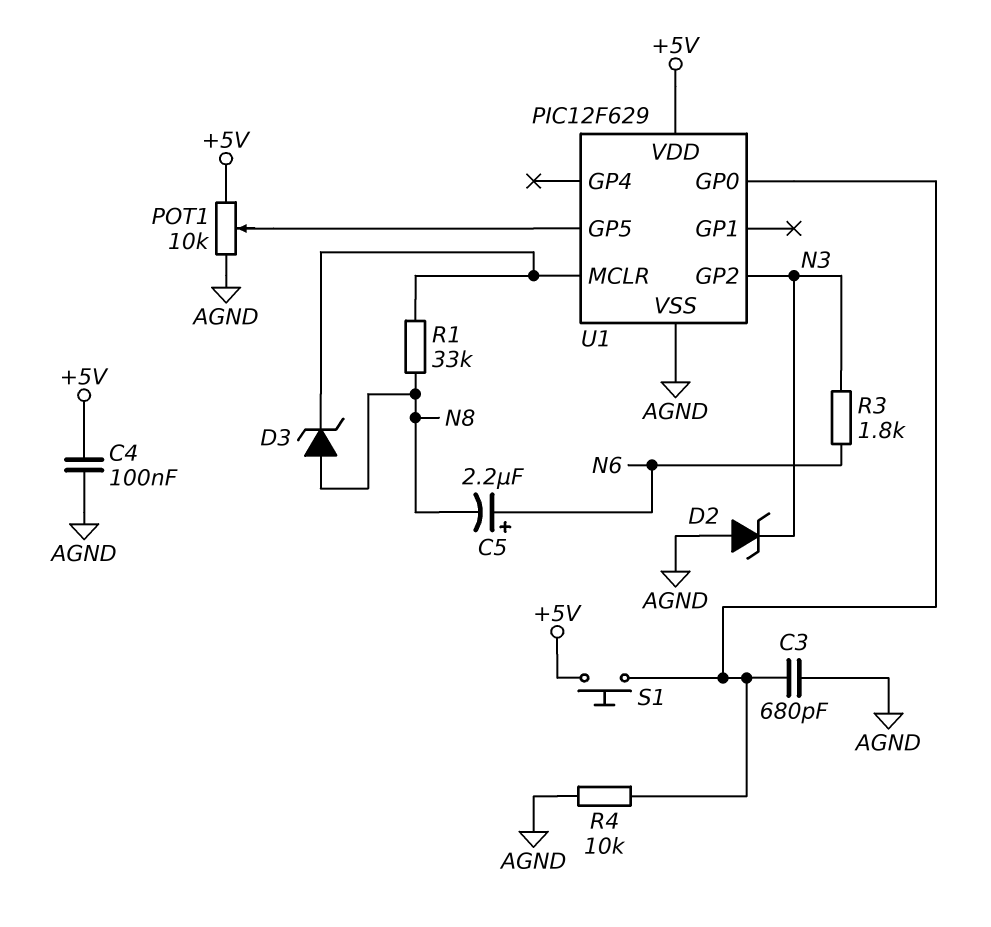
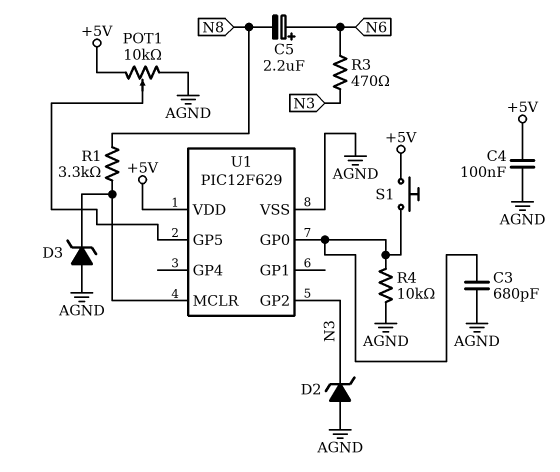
D3: zener (A N8, K U1/MCLR) -> zener (A AGND, K U1/MCLR)
R1: 33k (N8, U1/MCLR) -> 3.3k (N8, U1/MCLR)
R3: 1.8k (N3, N6) -> 470 (N3, N6)

